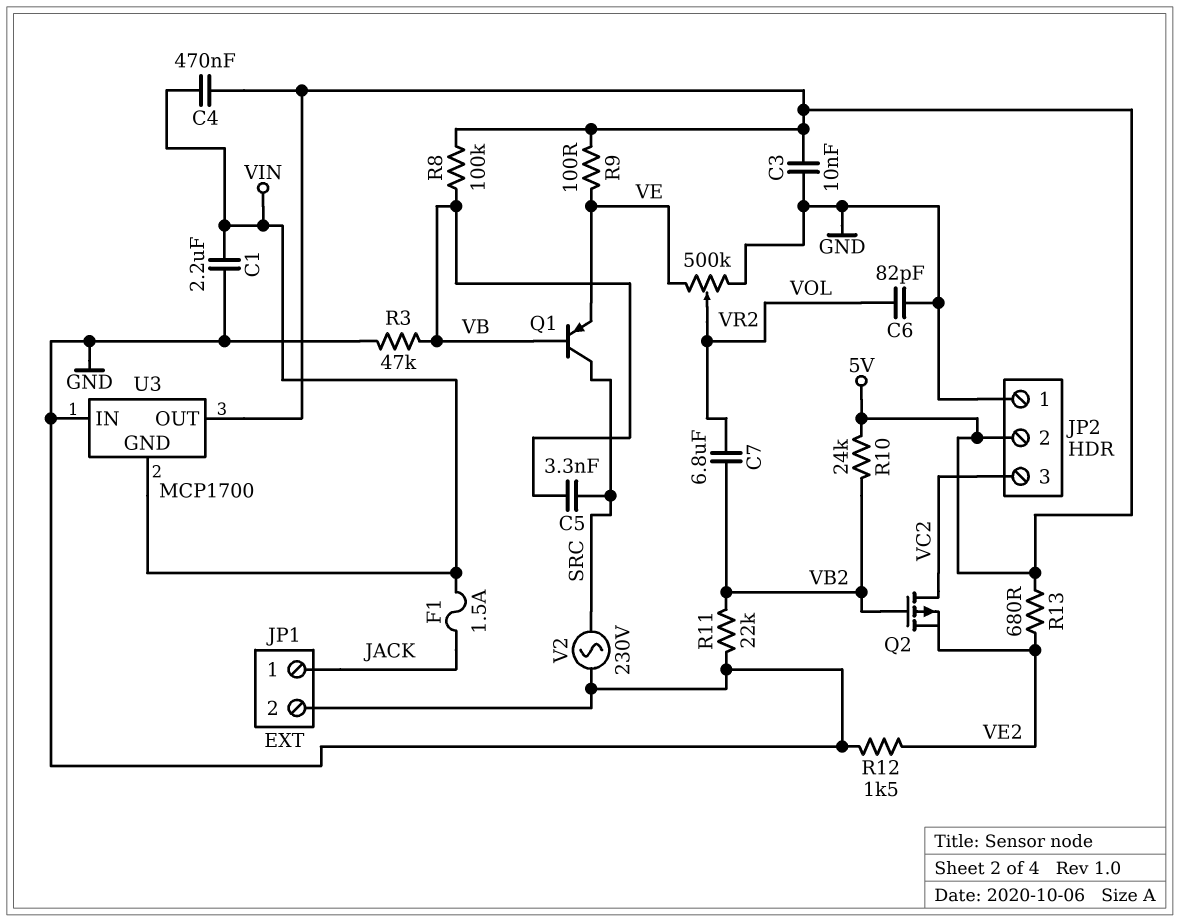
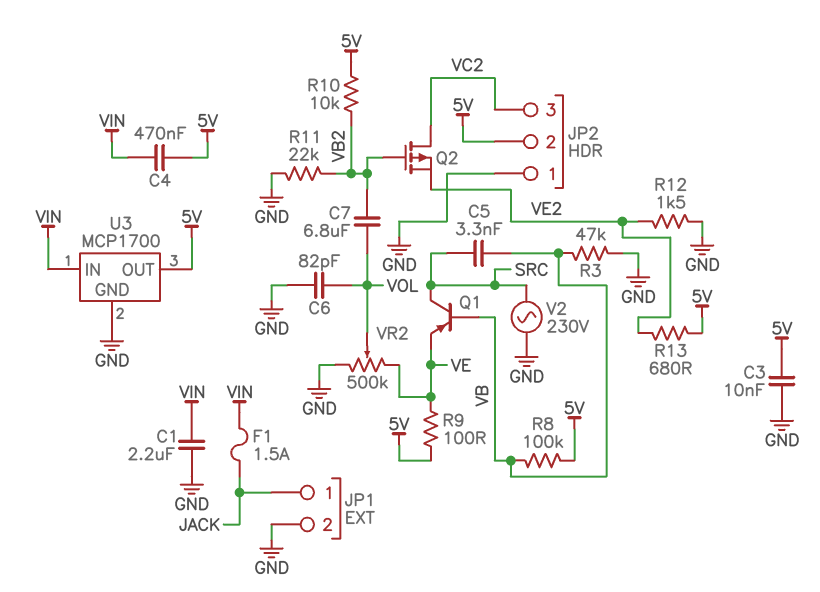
R10: 24k (5V, VB2) -> 10k (5V, VB2)
U3 pin GND: VIN -> GND
U3 pin IN: GND -> VIN

